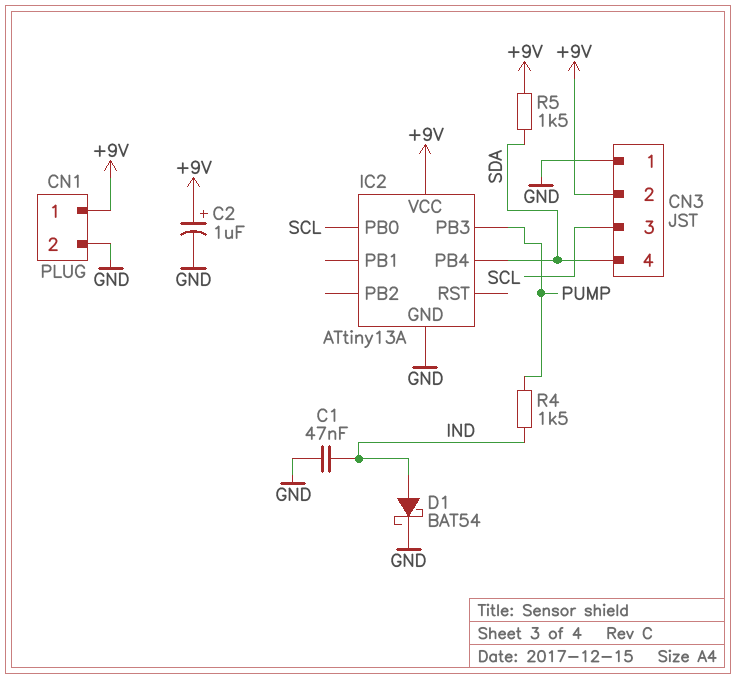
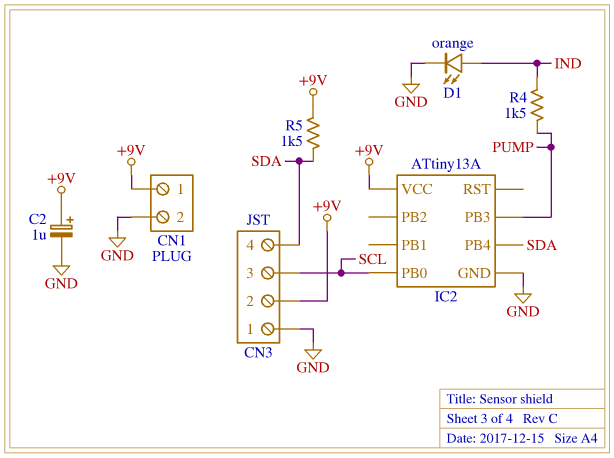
C1: 47nF (GND, IND) -> none
D1: schottky BAT54 (A IND, K GND) -> LED orange (A IND, K GND)

